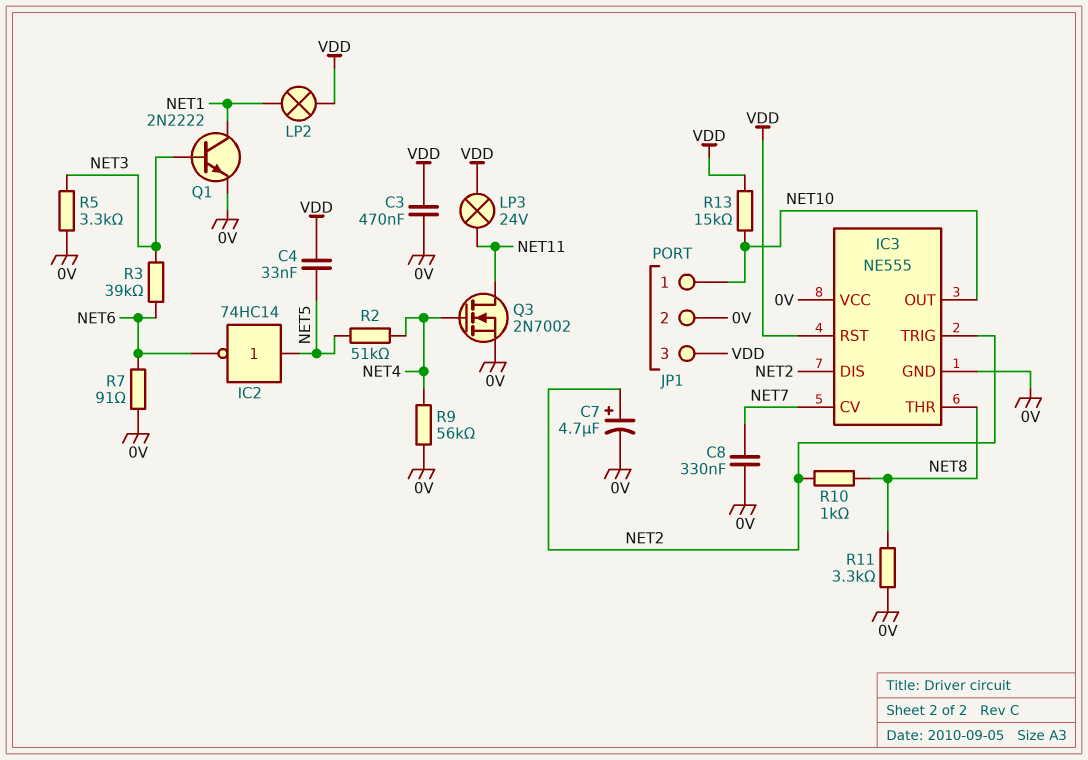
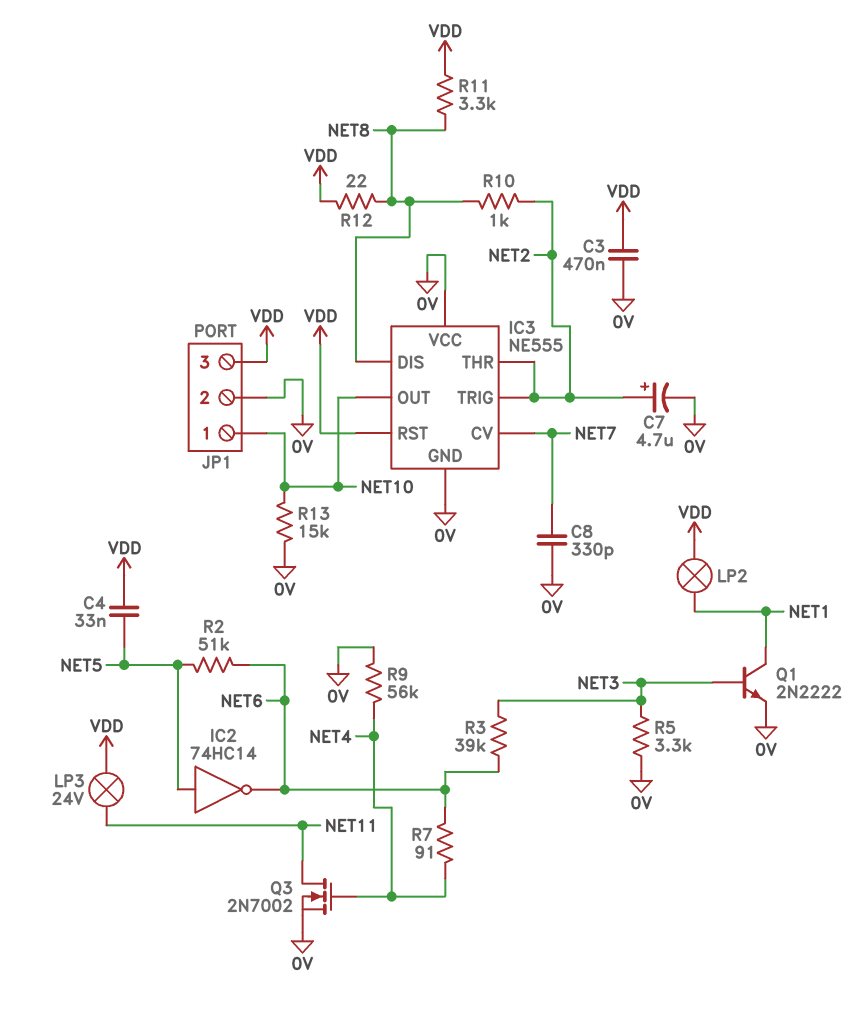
C8: 330nF (0V, NET7) -> 330pF (0V, NET7)
IC3 pin DIS: NET2 -> NET8
IC3 pin THR: NET8 -> NET2
R2: 51k (NET4, NET5) -> 51k (NET5, NET6)
R7: 91 (0V, NET6) -> 91 (NET4, NET6)
R11: 3.3k (0V, NET8) -> 3.3k (NET8, VDD)
R12: none -> 22 (NET8, VDD)
R13: 15k (NET10, VDD) -> 15k (0V, NET10)

